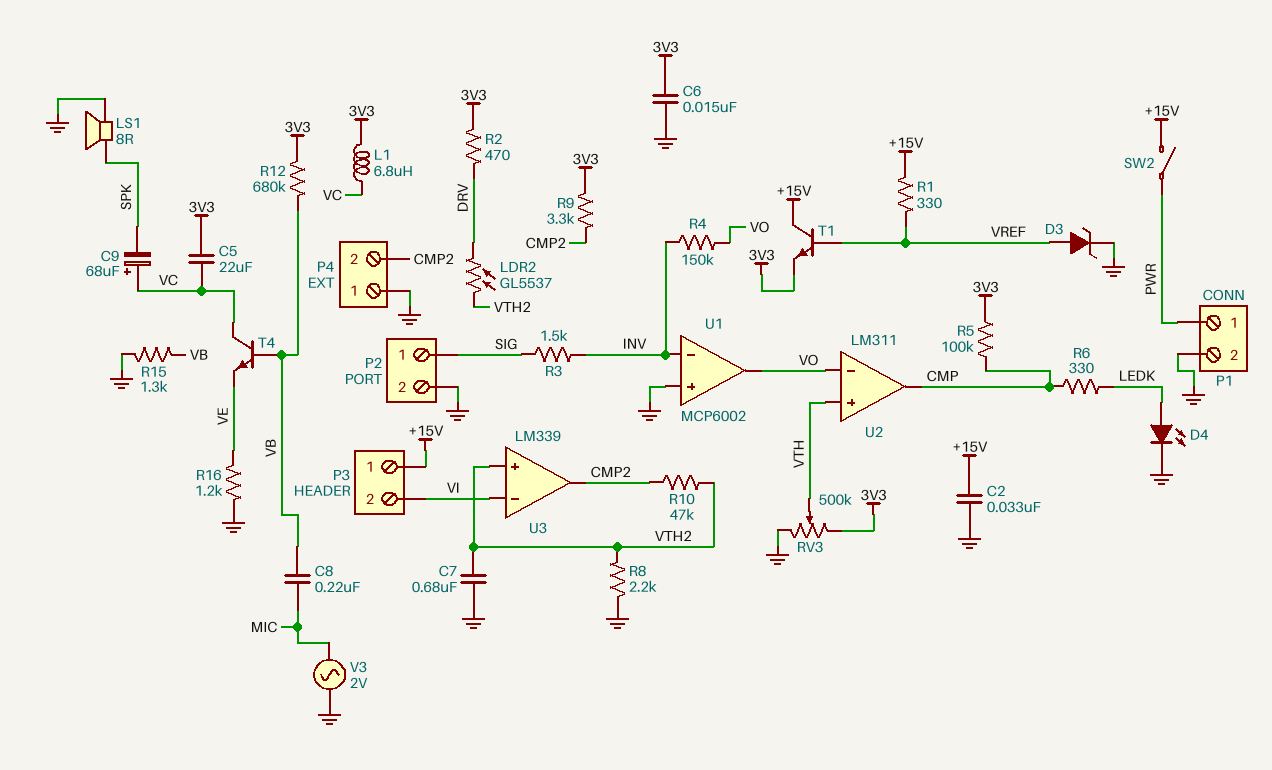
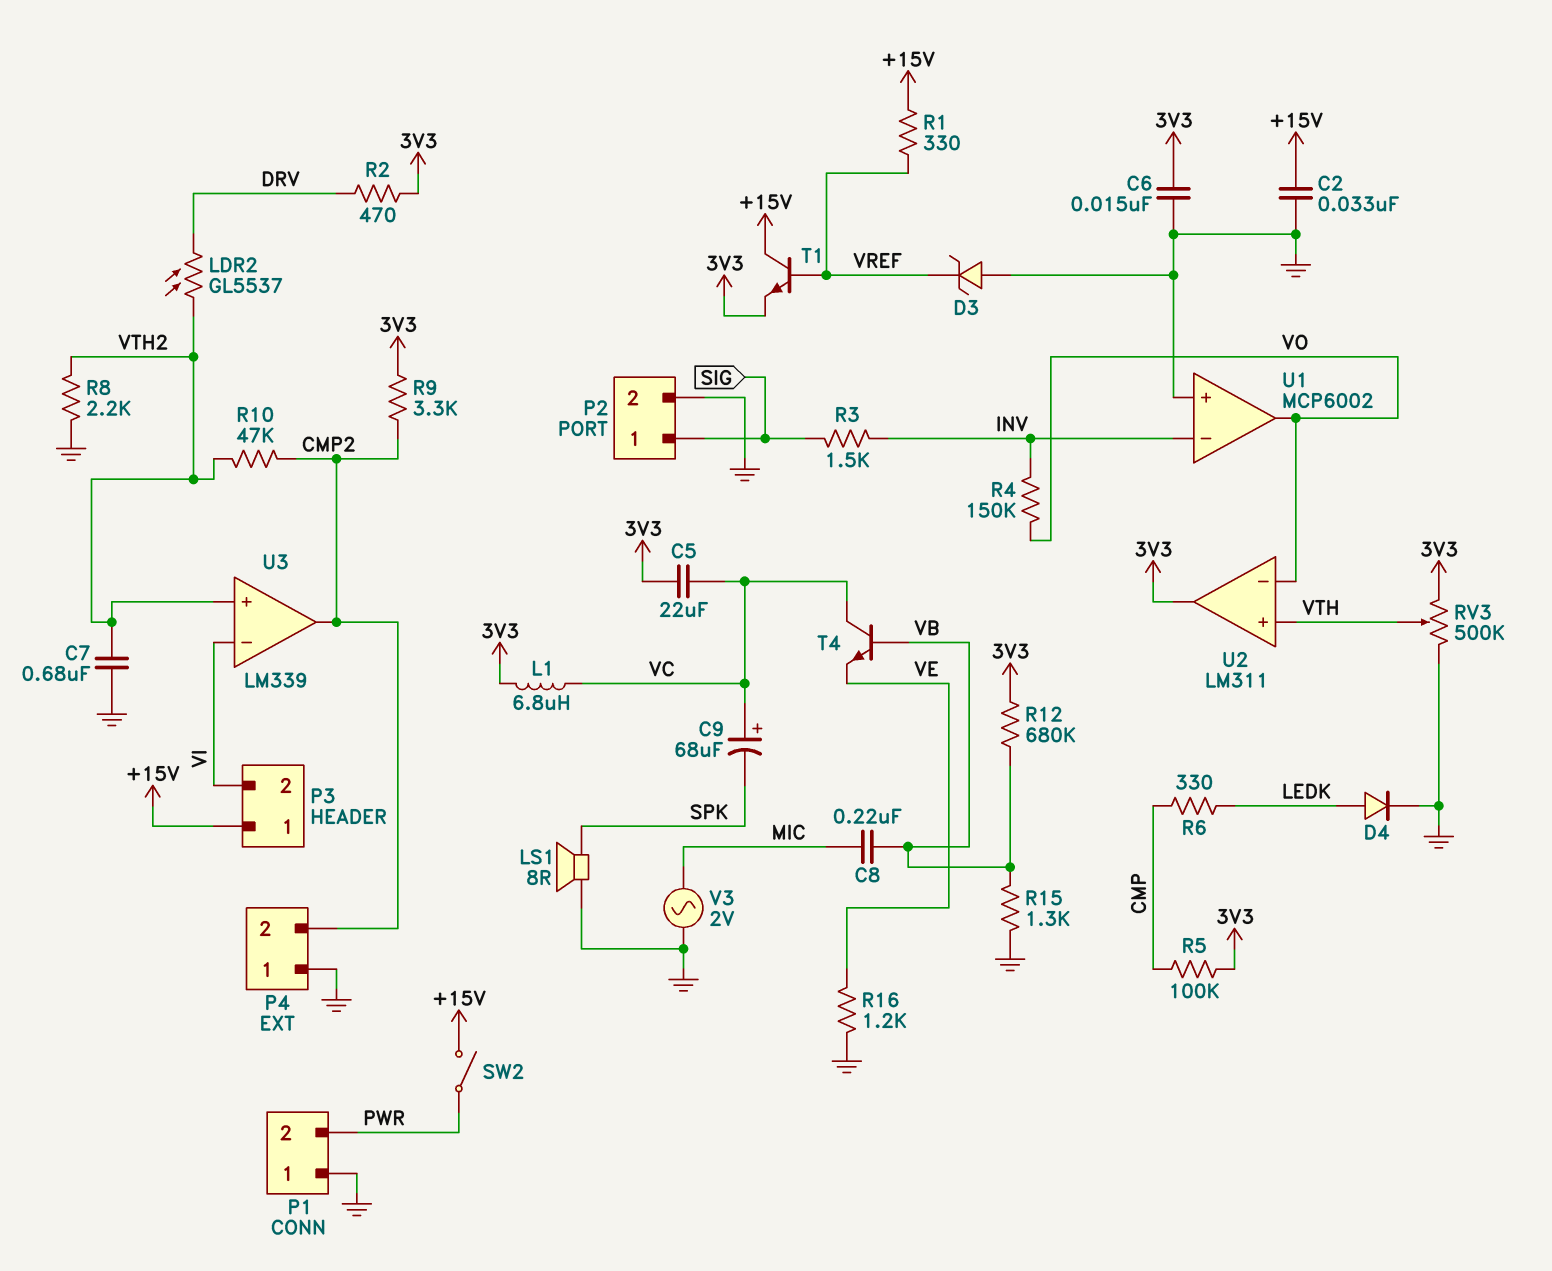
D3: zener (A VREF, K GND) -> zener (A GND, K VREF)
D4: LED (A LEDK, K GND) -> diode (A LEDK, K GND)
P1 pin 1: PWR -> GND
P1 pin 2: GND -> PWR
U2 pin out: CMP -> 3V3

